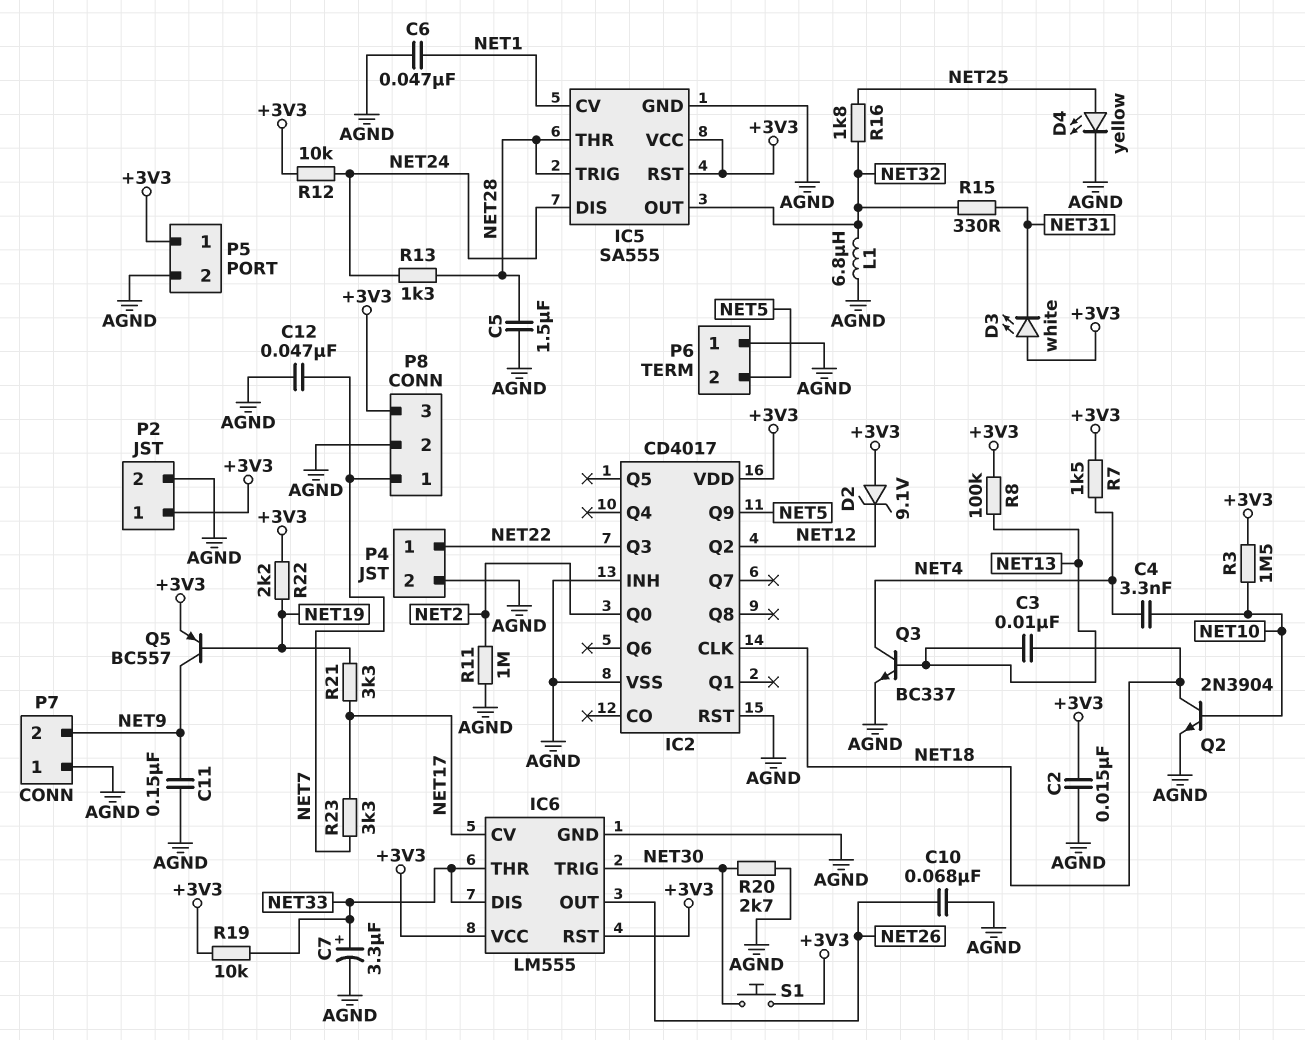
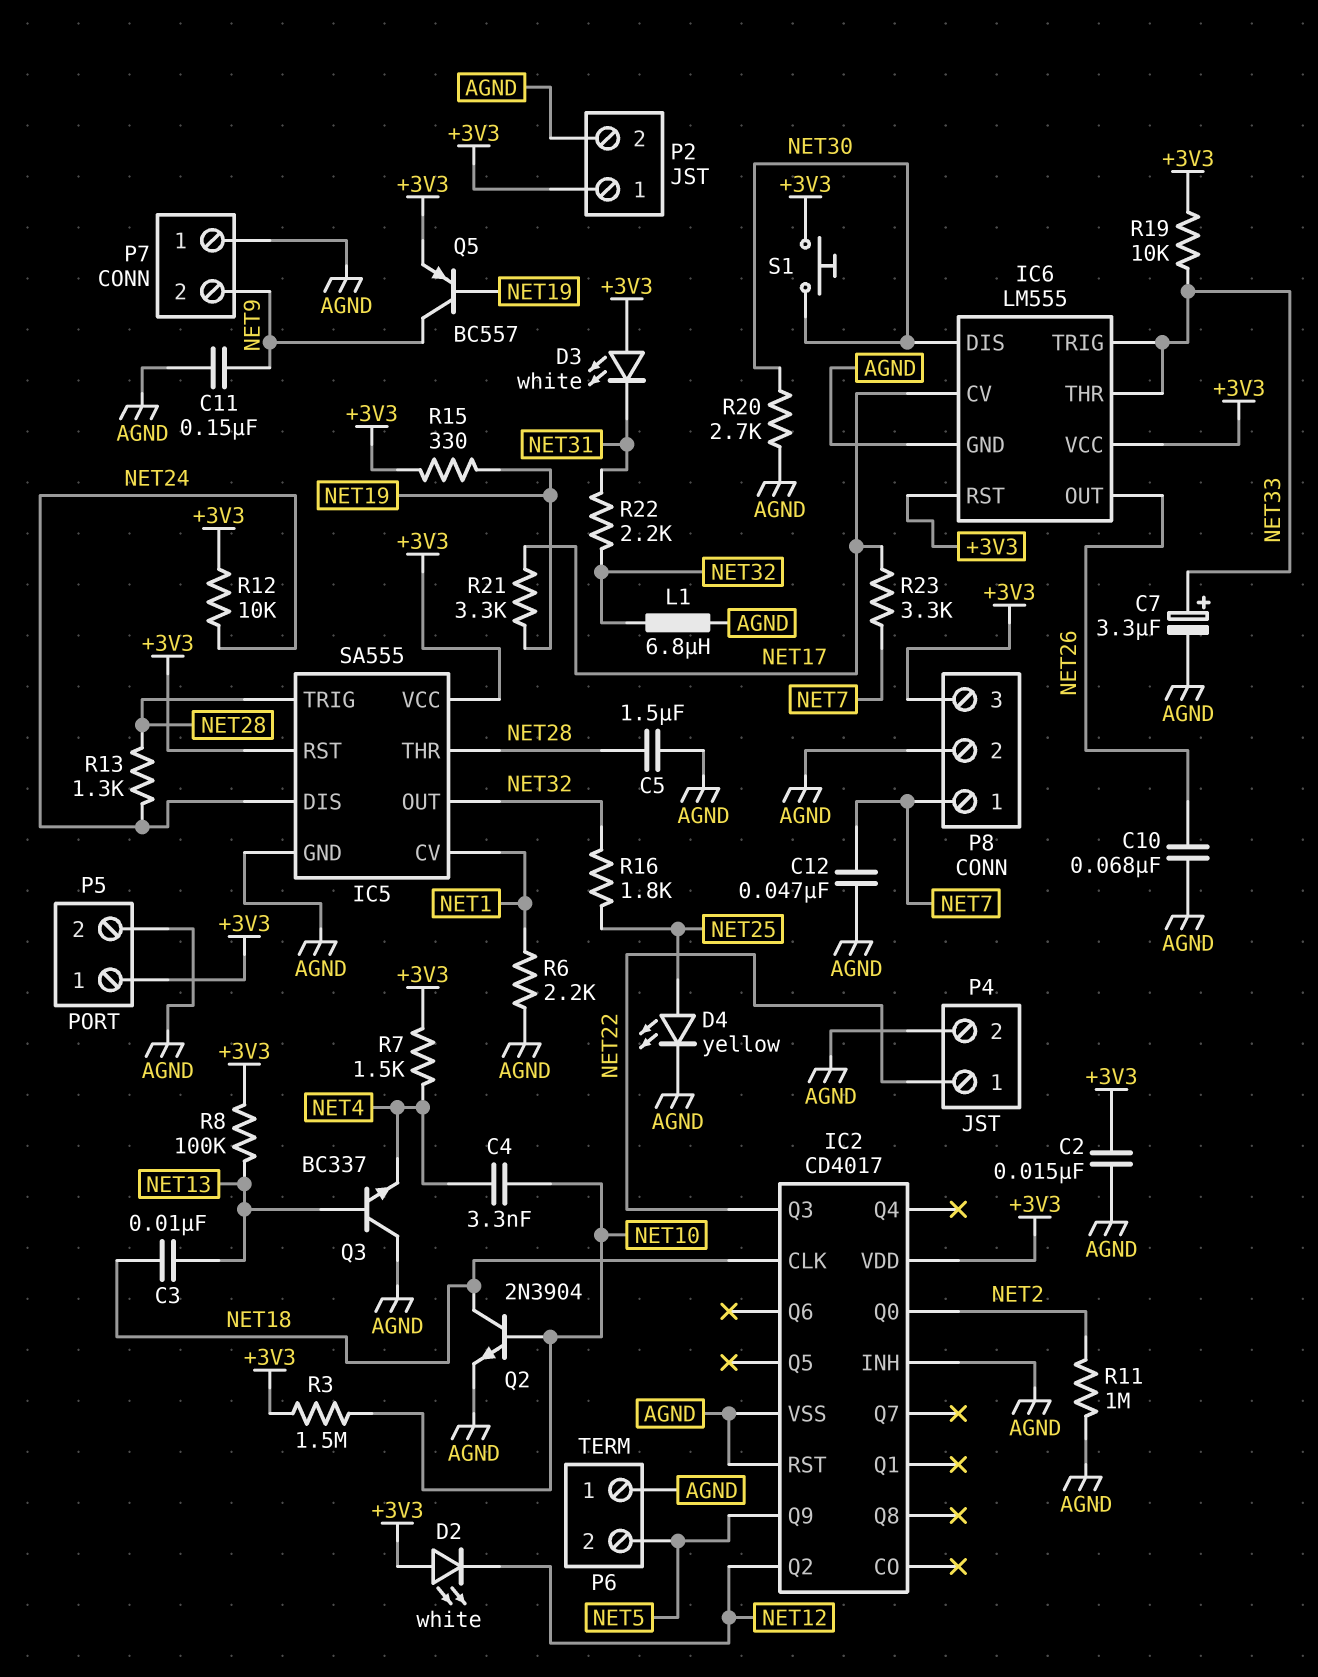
C6: 47nF (AGND, NET1) -> none
D2: zener 9.1V (A +3V3, K NET12) -> LED white (A +3V3, K NET12)
IC6 pin DIS: NET33 -> NET30
IC6 pin TRIG: NET30 -> NET33
Q3: NPN BC337 (B NET13, C NET4, E AGND) -> NPN BC337 (B NET13, C AGND, E NET4)
R6: none -> 2.2k (AGND, NET1)
R15: 330 (NET31, NET32) -> 330 (+3V3, NET19)
R22: 2.2k (+3V3, NET19) -> 2.2k (NET31, NET32)

